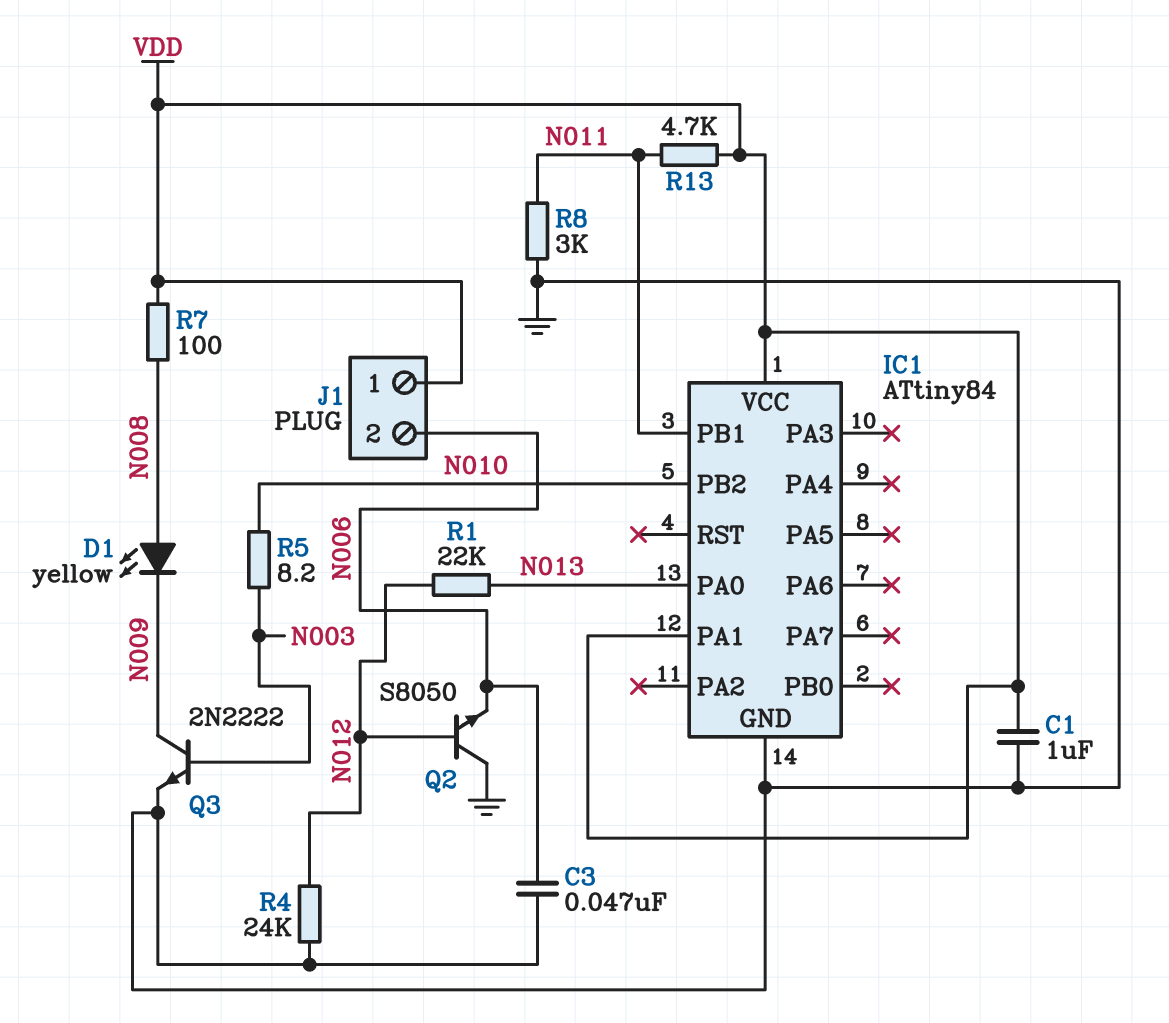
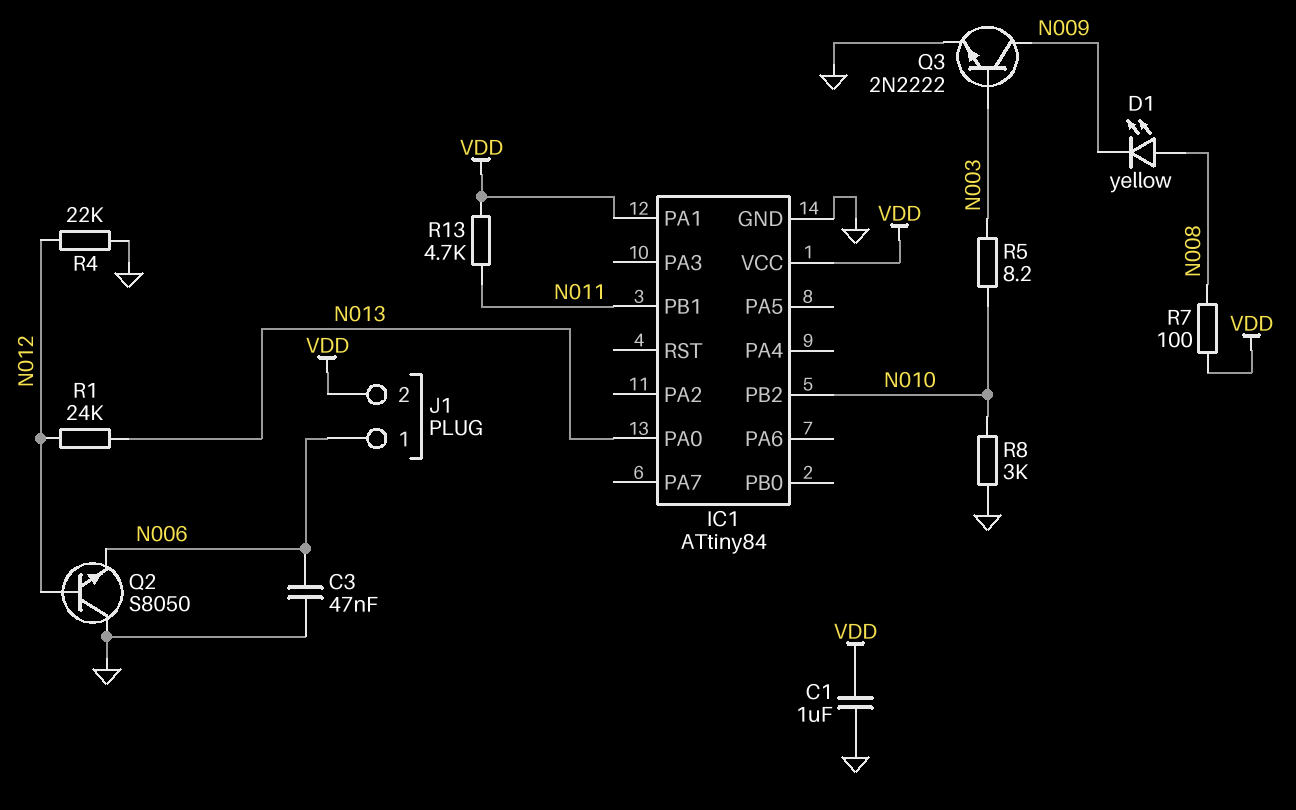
J1 pin 1: VDD -> N006
J1 pin 2: N006 -> VDD
R1: 22k (N012, N013) -> 24k (N012, N013)
R4: 24k (GND, N012) -> 22k (GND, N012)
R8: 3k (GND, N011) -> 3k (GND, N010)

